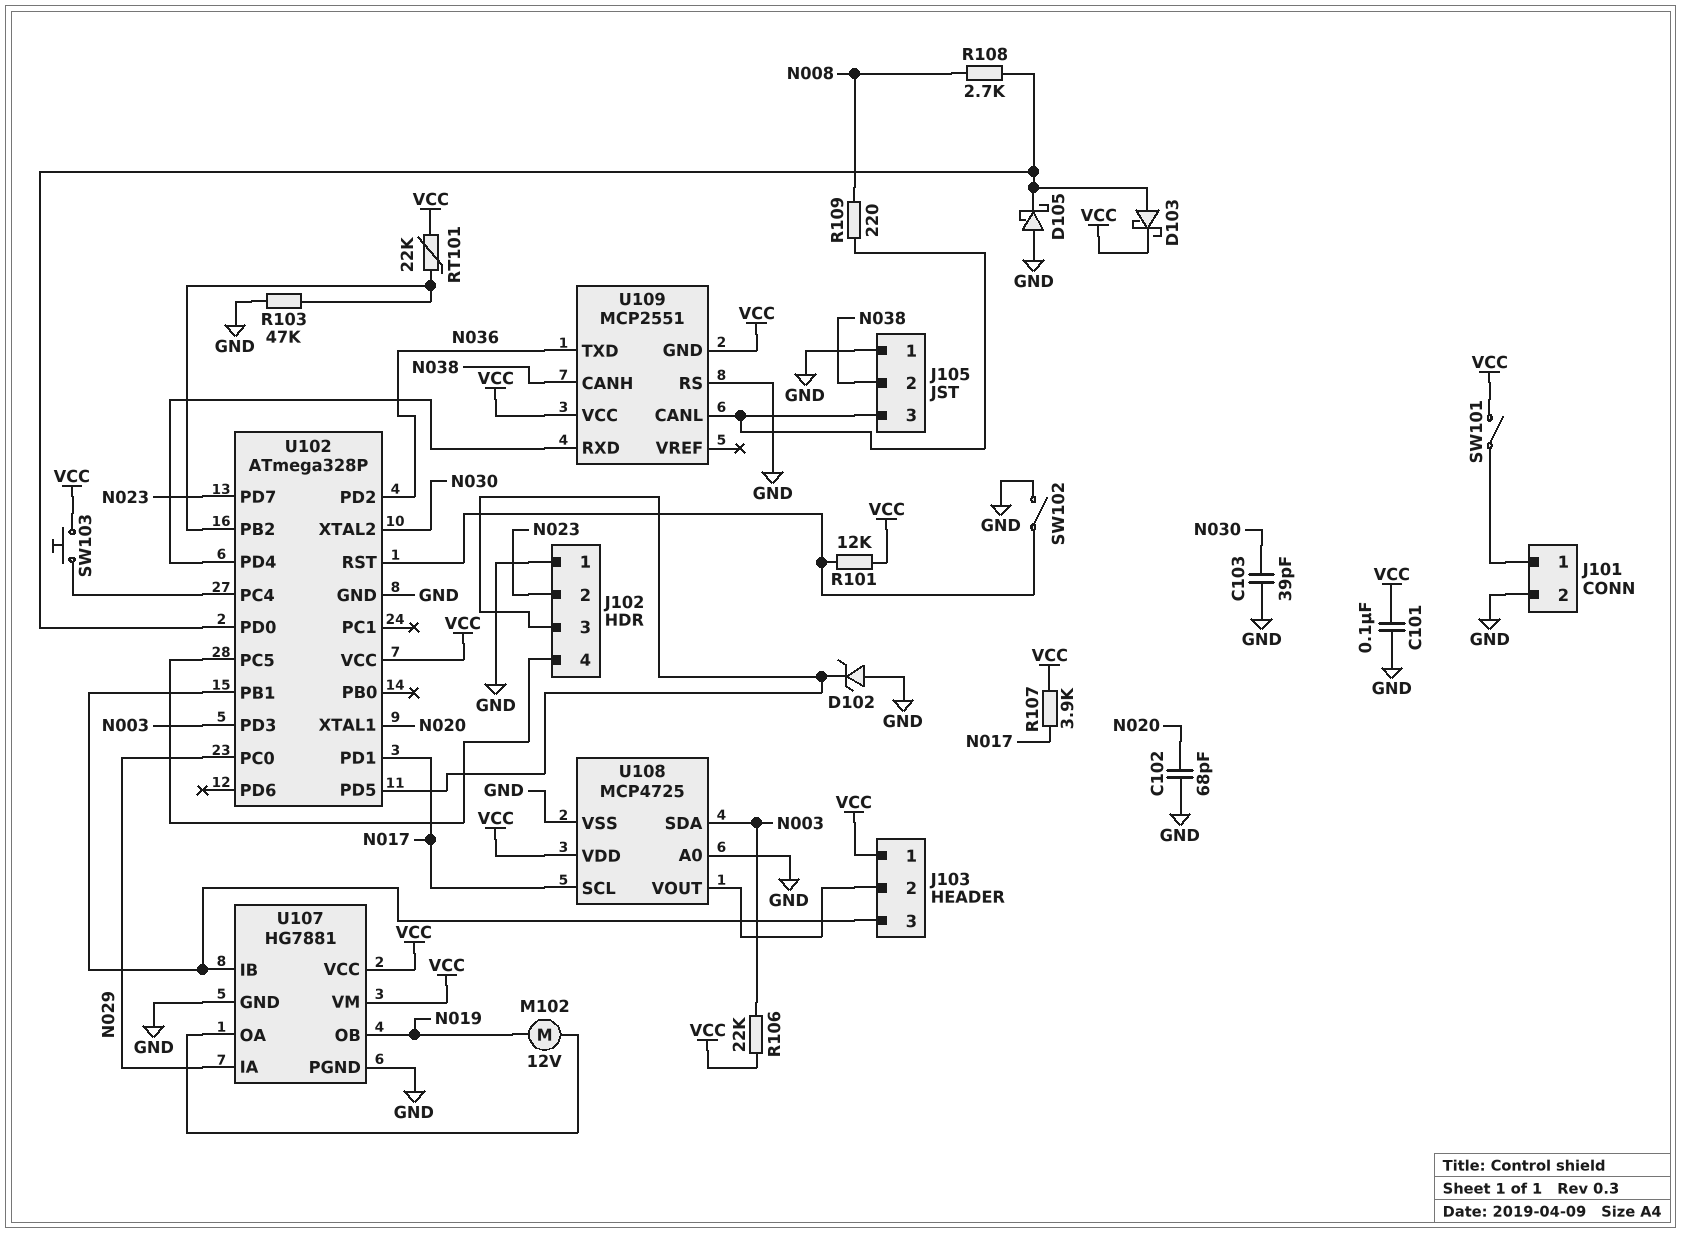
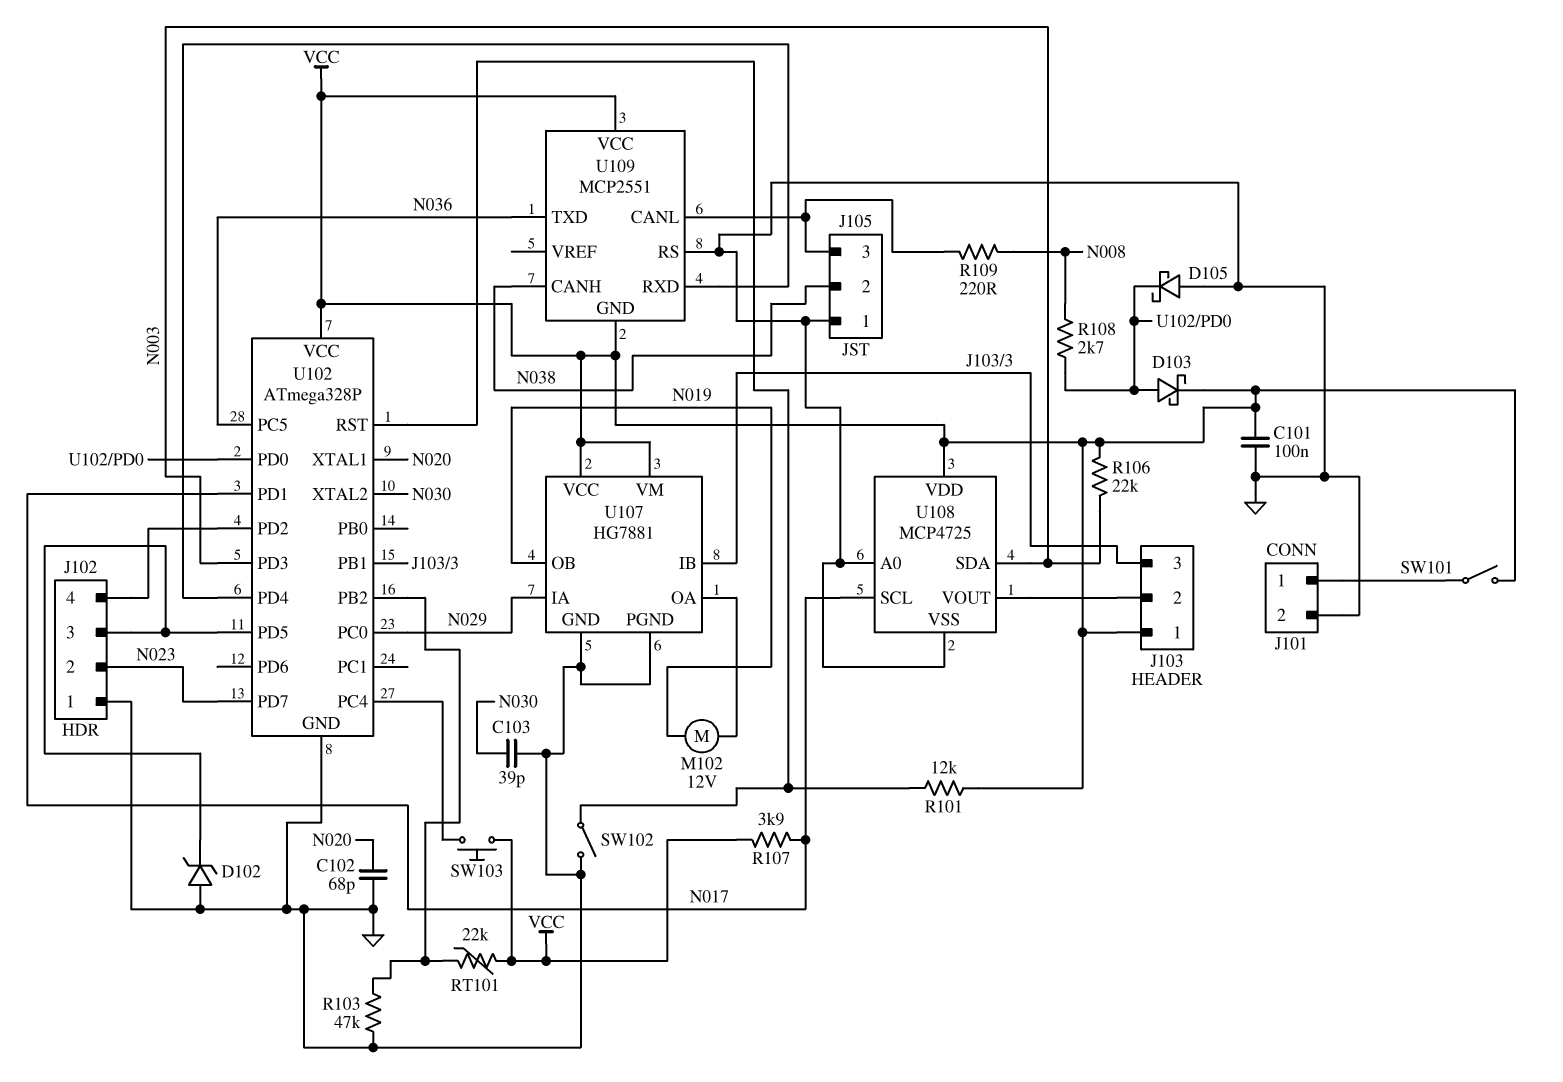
U102 pin PC5: J102/4 -> N036
U102 pin PD2: N036 -> J102/4

